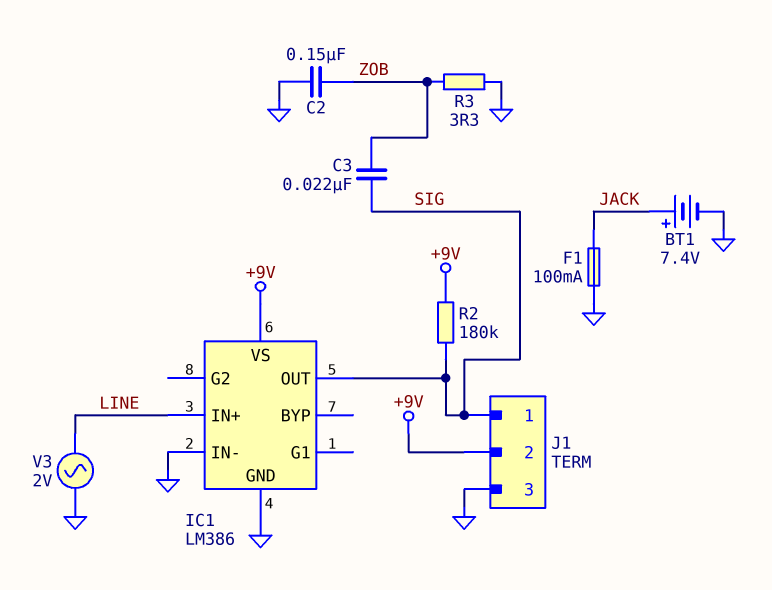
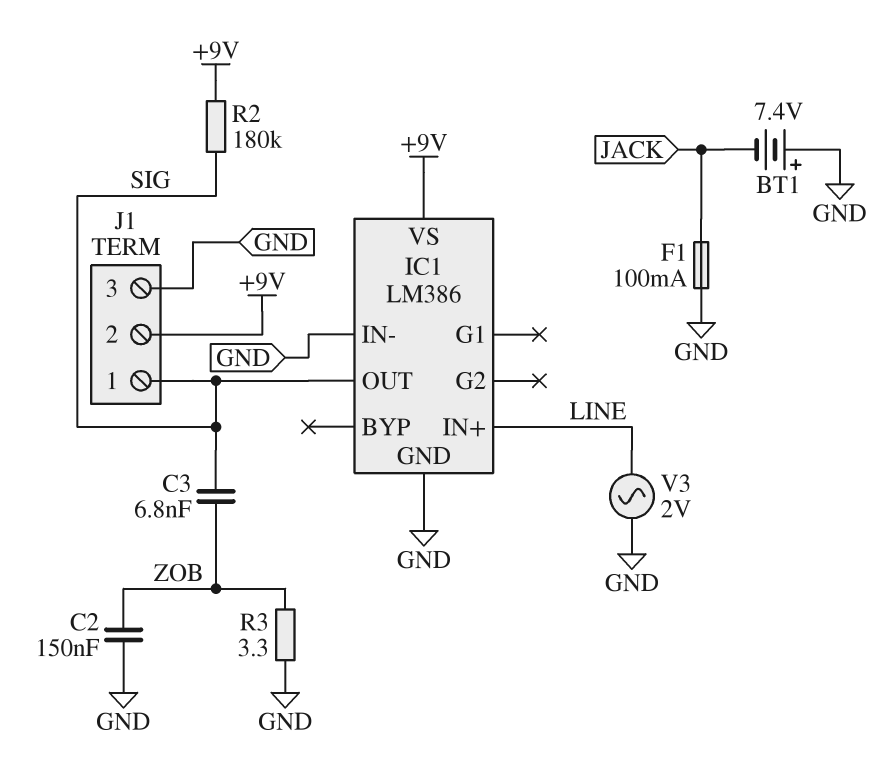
BT1: 7.4V (plus JACK, minus GND) -> 7.4V (plus GND, minus JACK)
C3: 22nF (SIG, ZOB) -> 6.8nF (SIG, ZOB)

